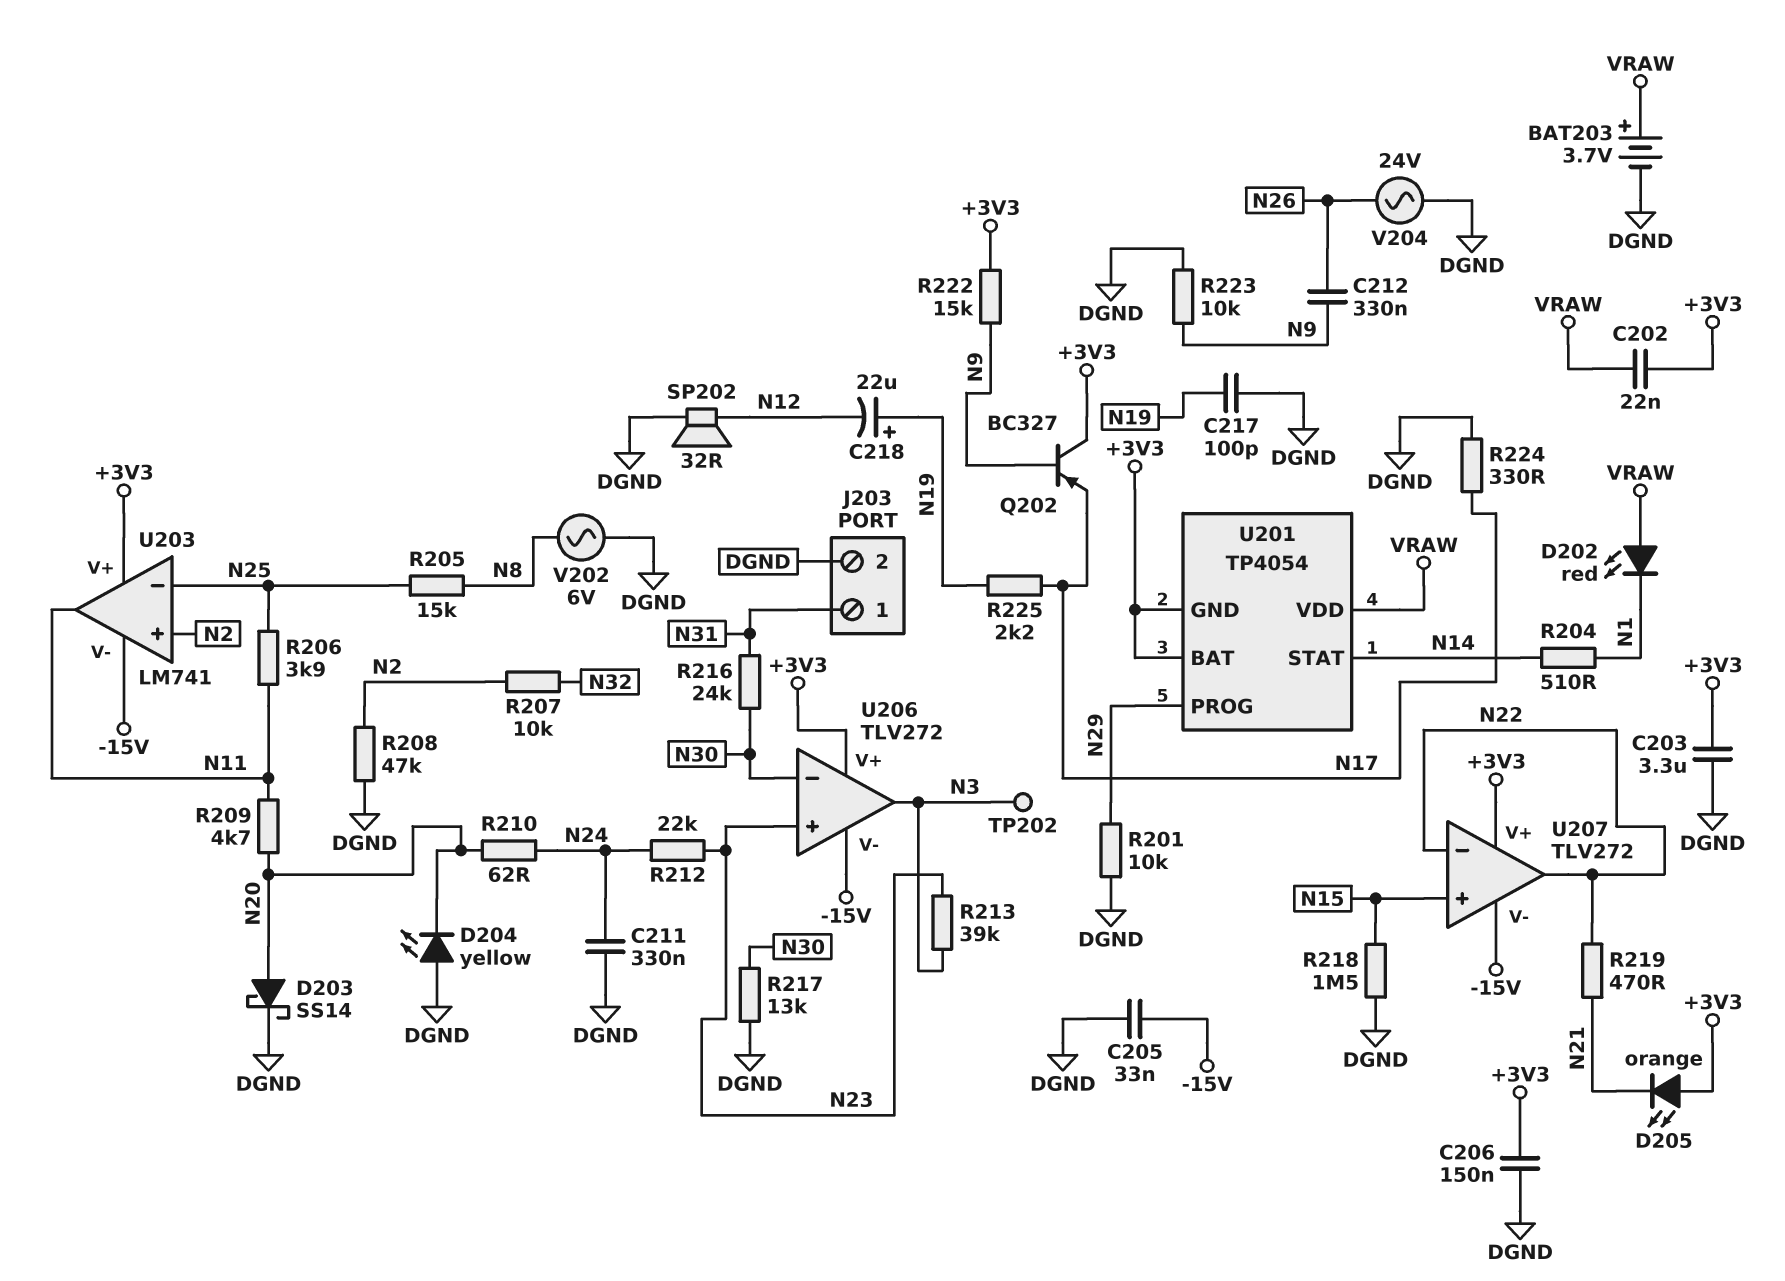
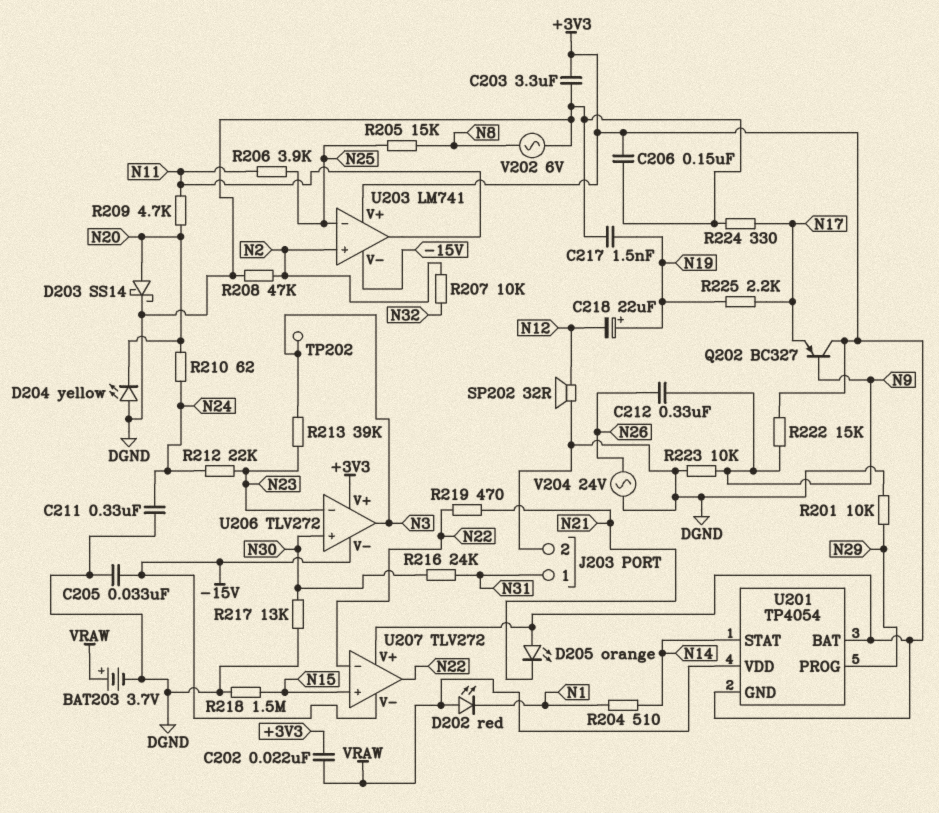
C217: 100pF (DGND, N19) -> 1.5nF (DGND, N19)
U206 pin in+: N23 -> N30
U206 pin in-: N30 -> N23

